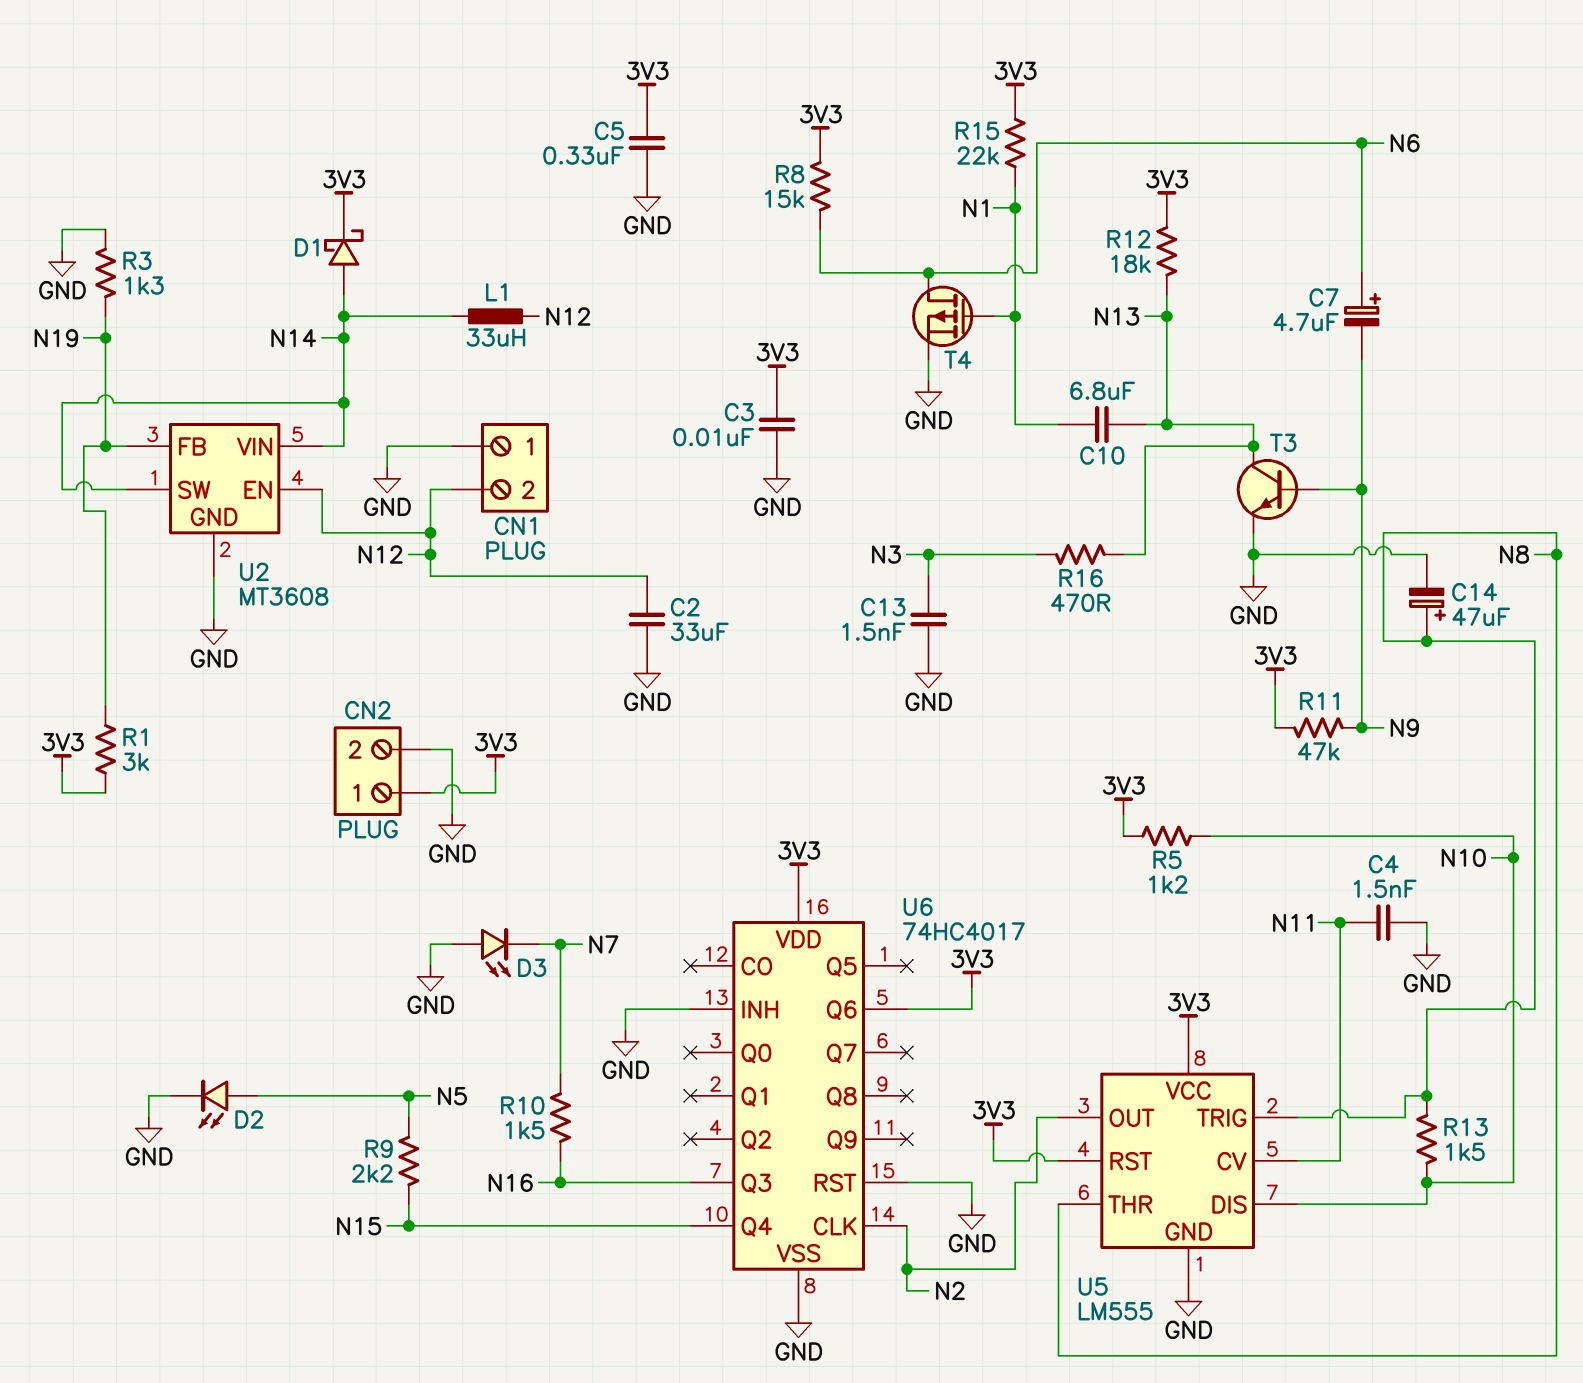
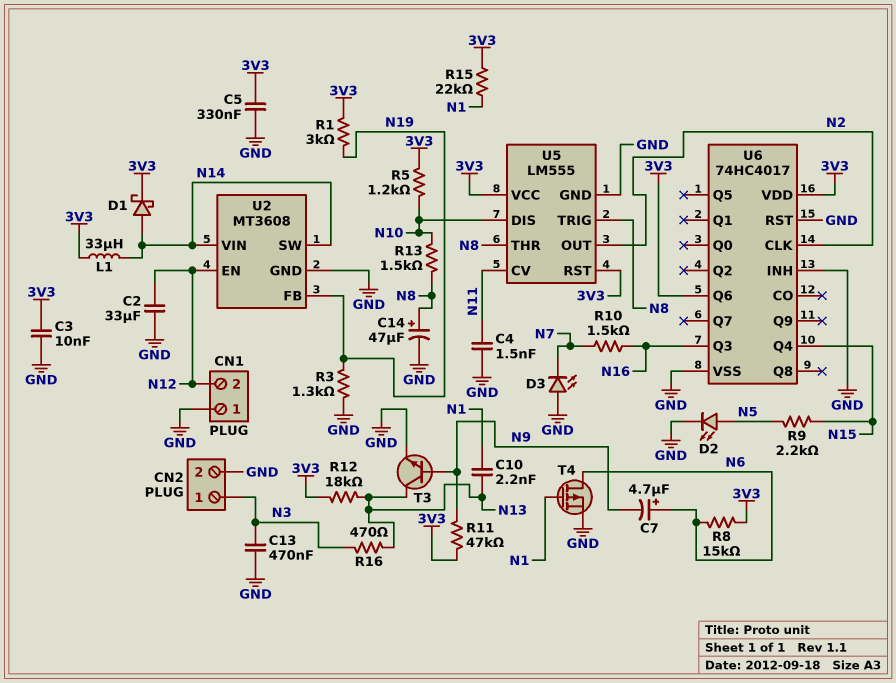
C10: 6.8uF (N1, N13) -> 2.2nF (N1, N13)
C13: 1.5nF (GND, N3) -> 470nF (GND, N3)
CN2 pin 1: 3V3 -> N3
L1: 33uH (N12, N14) -> 33uH (3V3, N14)

